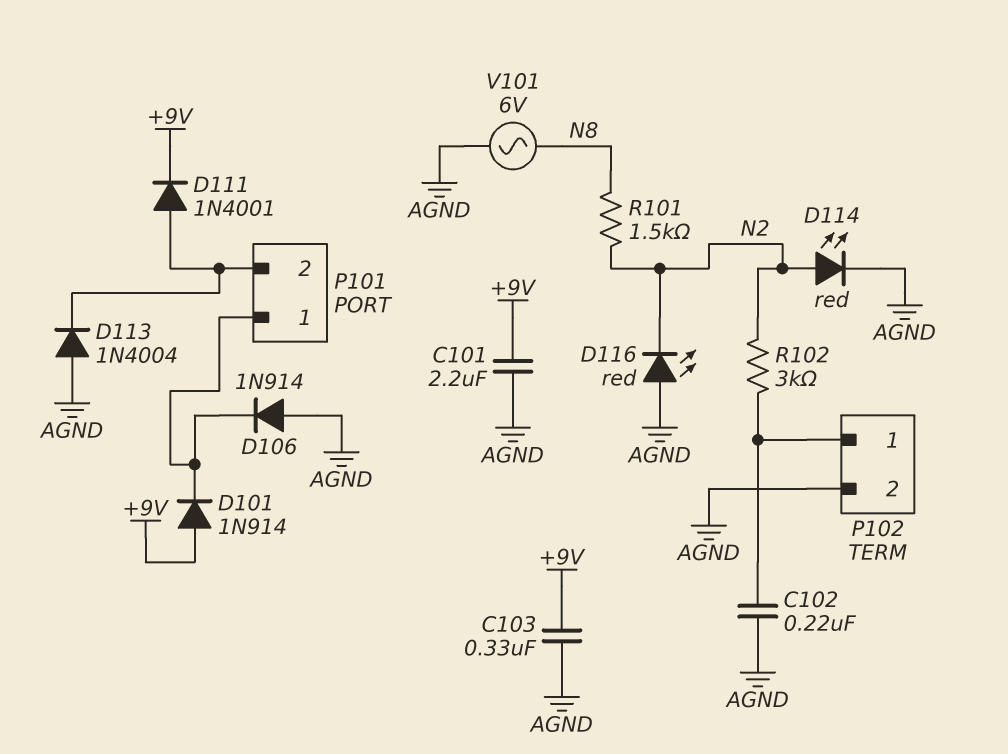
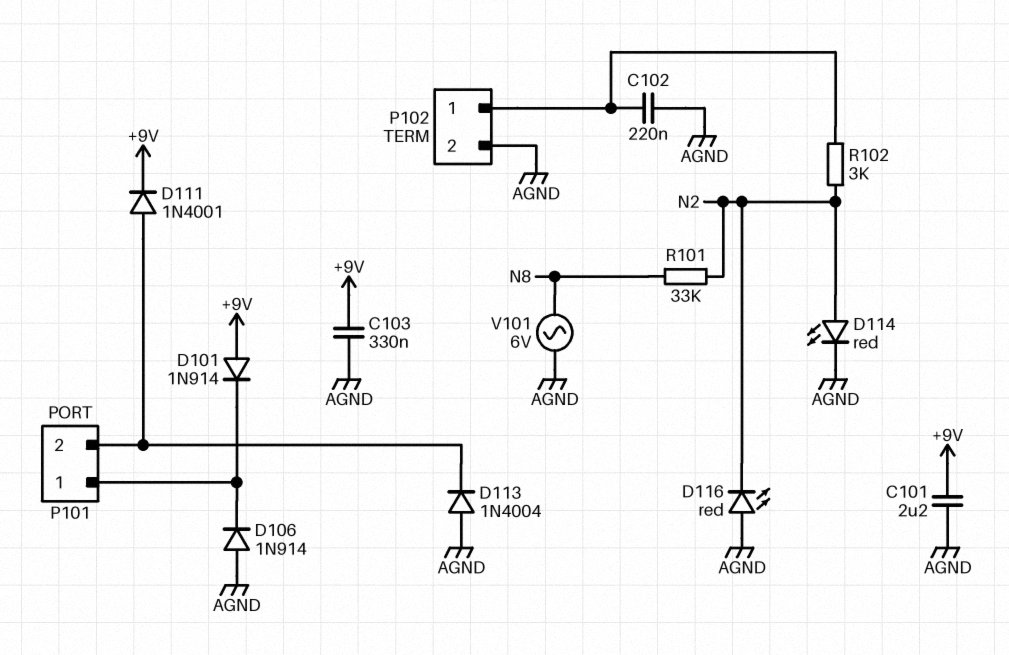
R101: 1.5k (N2, N8) -> 33k (N2, N8)

